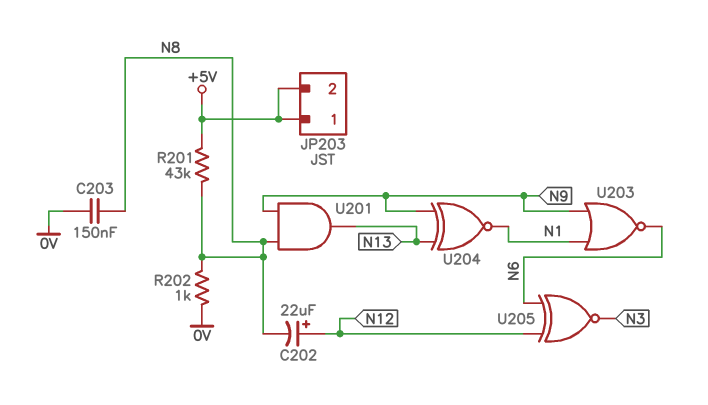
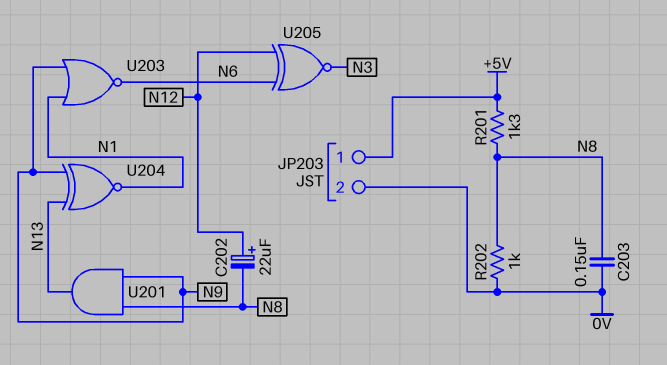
JP203 pin 2: +5V -> 0V
R201: 43k (+5V, N8) -> 1.3k (+5V, N8)

